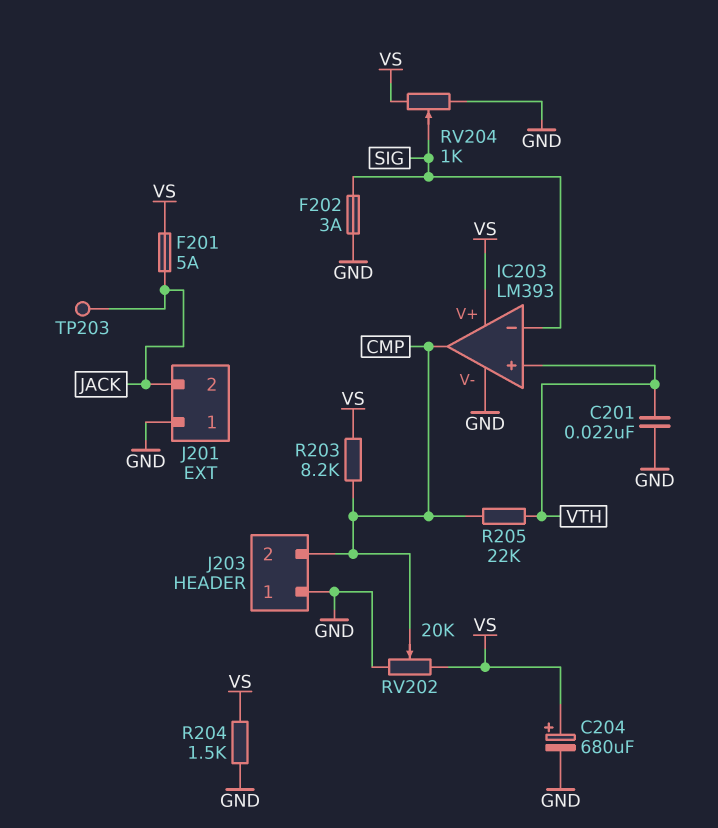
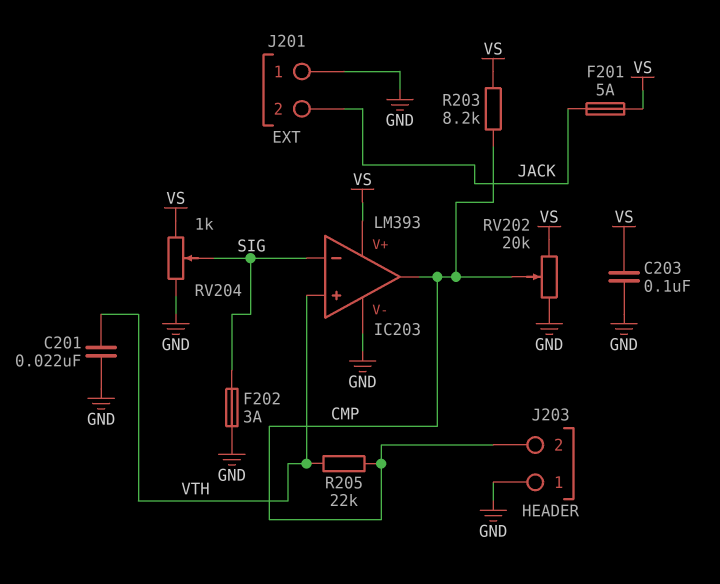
C203: none -> 100nF (GND, VS)
C204: 680uF (plus VS, minus GND) -> none
R204: 1.5k (GND, VS) -> none
TP203: test point (JACK) -> none

